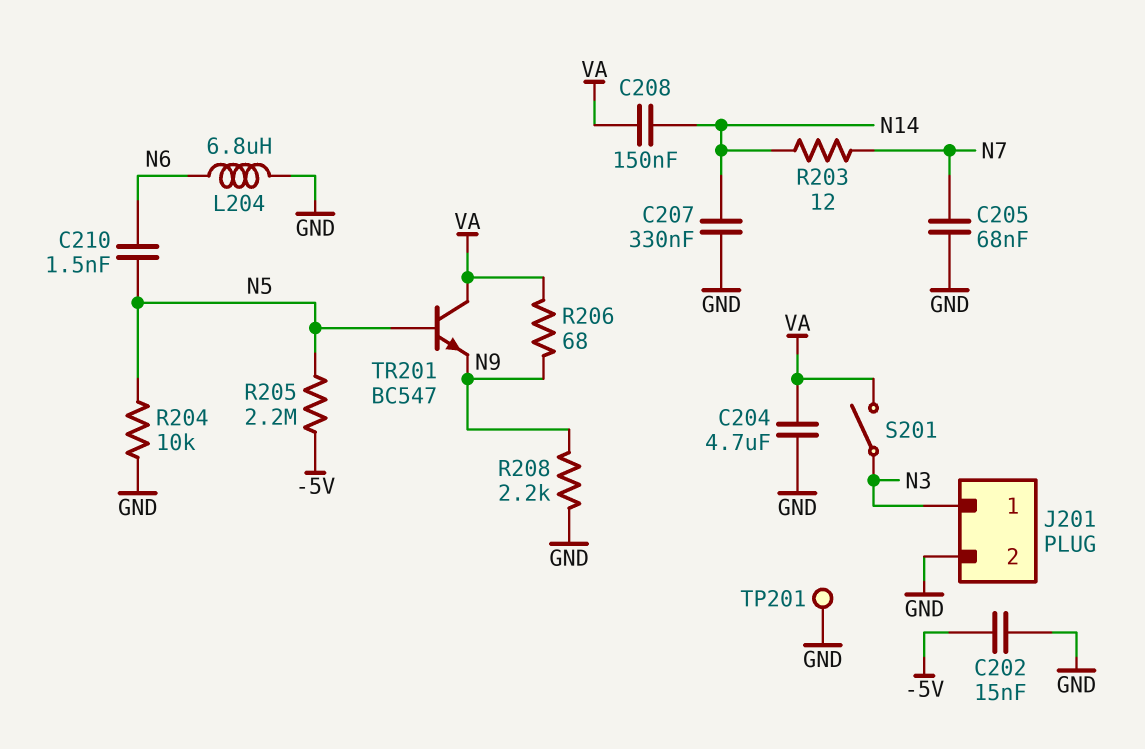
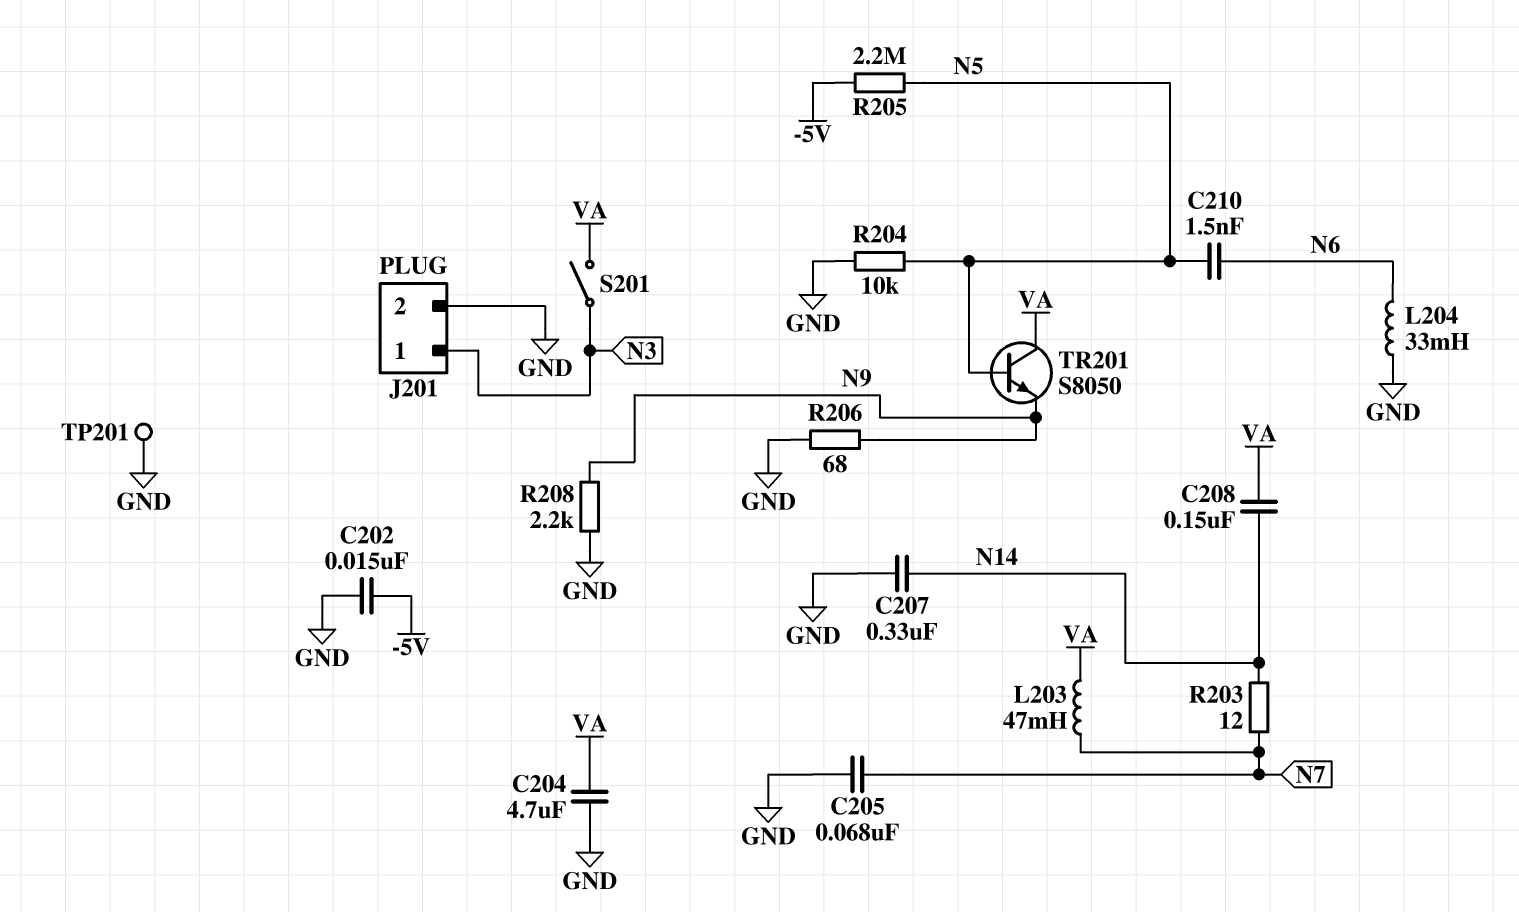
L203: none -> 47mH (N7, VA)
L204: 6.8uH (GND, N6) -> 33mH (GND, N6)
R206: 68 (N9, VA) -> 68 (GND, N9)
TR201: NPN BC547 (B N5, C VA, E N9) -> NPN S8050 (B N5, C VA, E N9)

